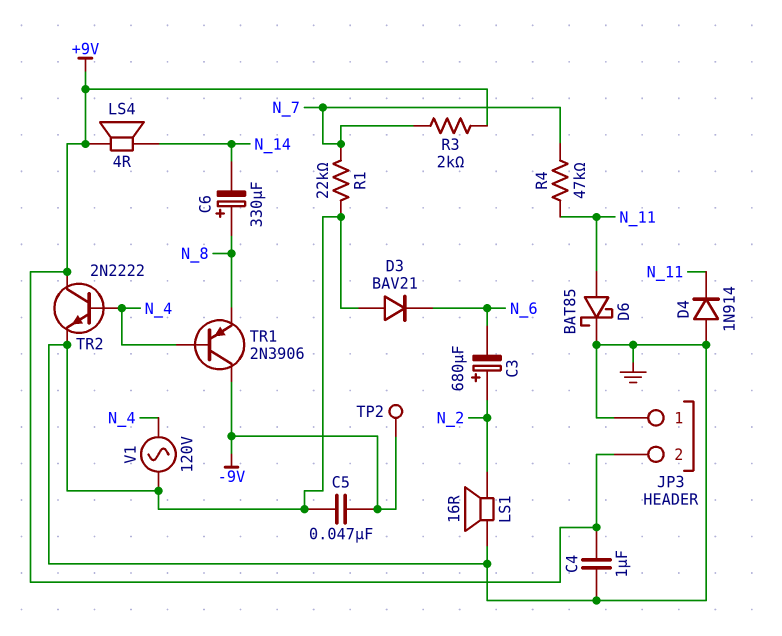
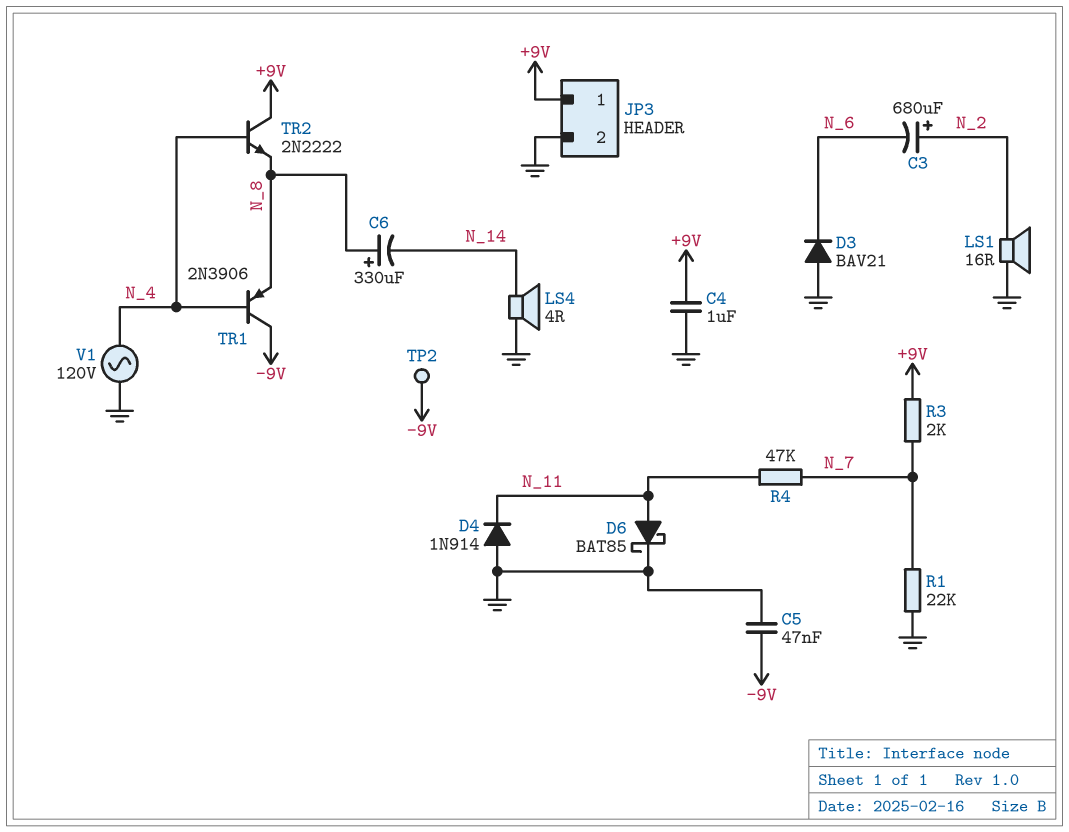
JP3 pin 1: GND -> +9V
JP3 pin 2: +9V -> GND
LS4: speaker 4R (+9V, N_14) -> speaker 4R (GND, N_14)
TR2: NPN 2N2222 (B N_4, C +9V, E GND) -> NPN 2N2222 (B N_4, C +9V, E N_8)

